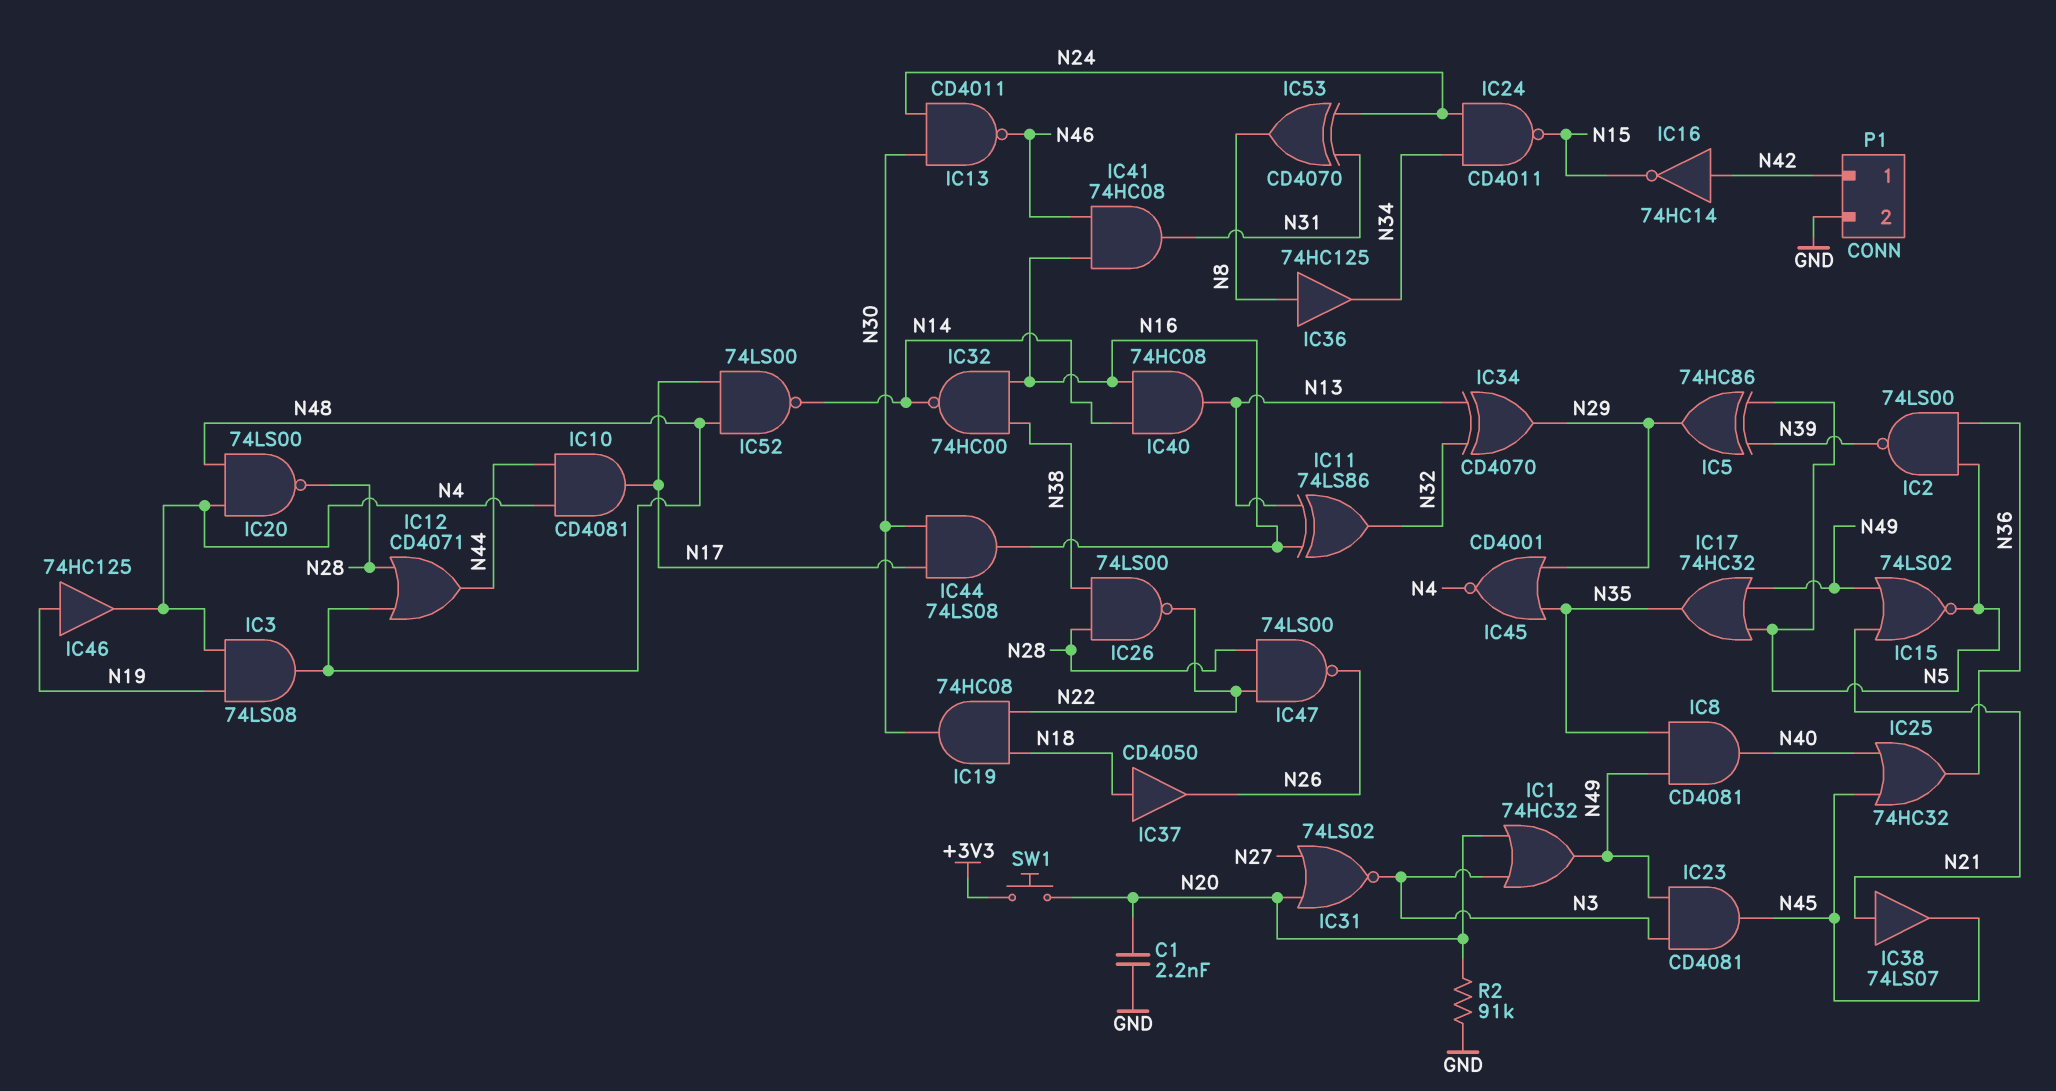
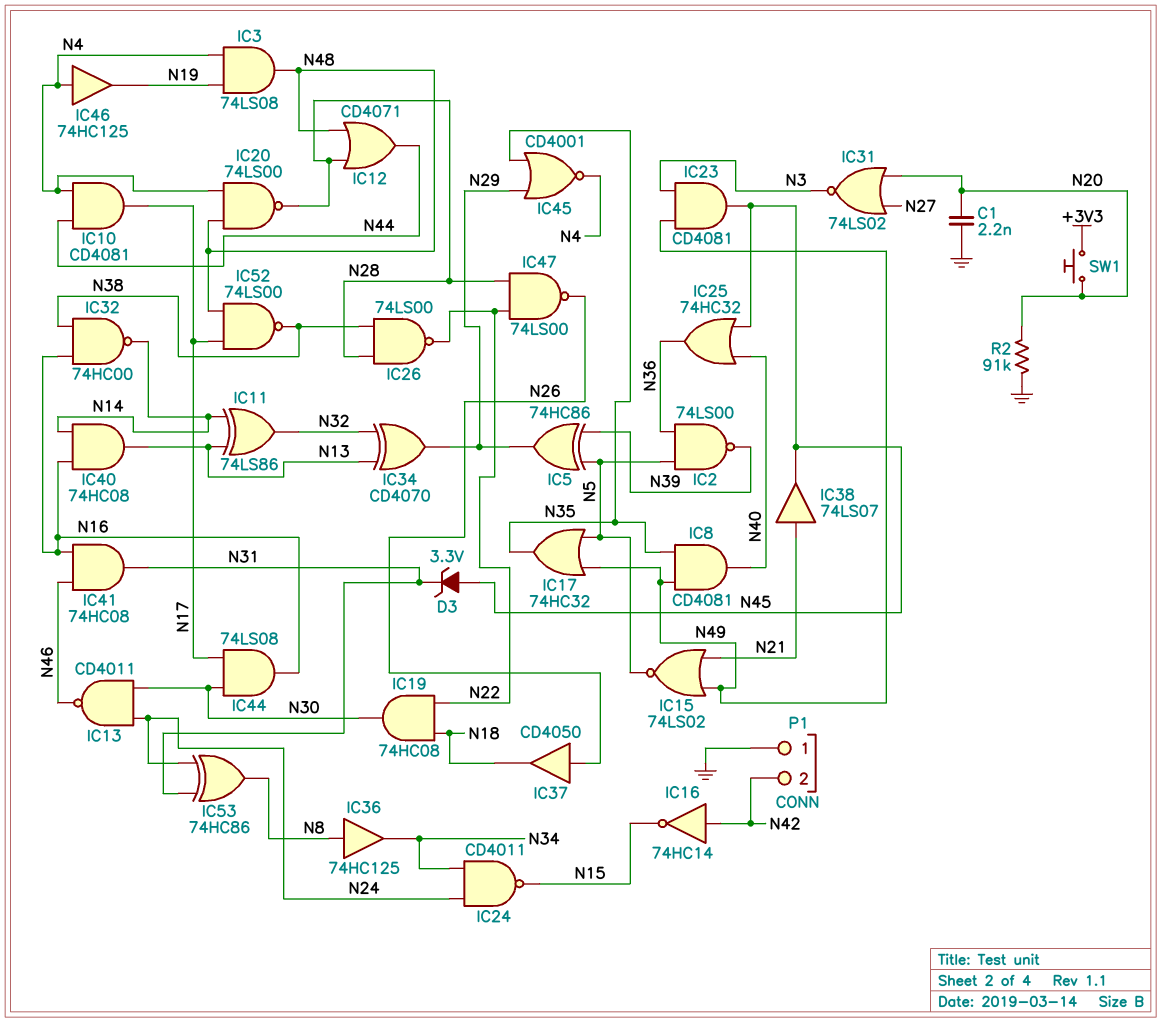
D3: none -> zener 3.3V (A N45, K N31)
IC1: OR 74HC32 (in N3, in N20, out N49) -> none
IC11: XOR 74LS86 (in N13, in N16, out N32) -> XOR 74LS86 (in N13, in N14, out N32)
IC37: buffer CD4050 (in N18, out N26) -> buffer CD4050 (in N26, out N18)
IC46: buffer 74HC125 (in N19, out N4) -> buffer 74HC125 (in N4, out N19)
IC52: NAND 74LS00 (in N17, in N48, out N14) -> NAND 74LS00 (in N17, in N48, out N38)
IC53: XOR CD4070 (in N24, in N31, out N8) -> XOR 74HC86 (in N24, in N31, out N8)
P1 pin 1: N42 -> GND
P1 pin 2: GND -> N42

